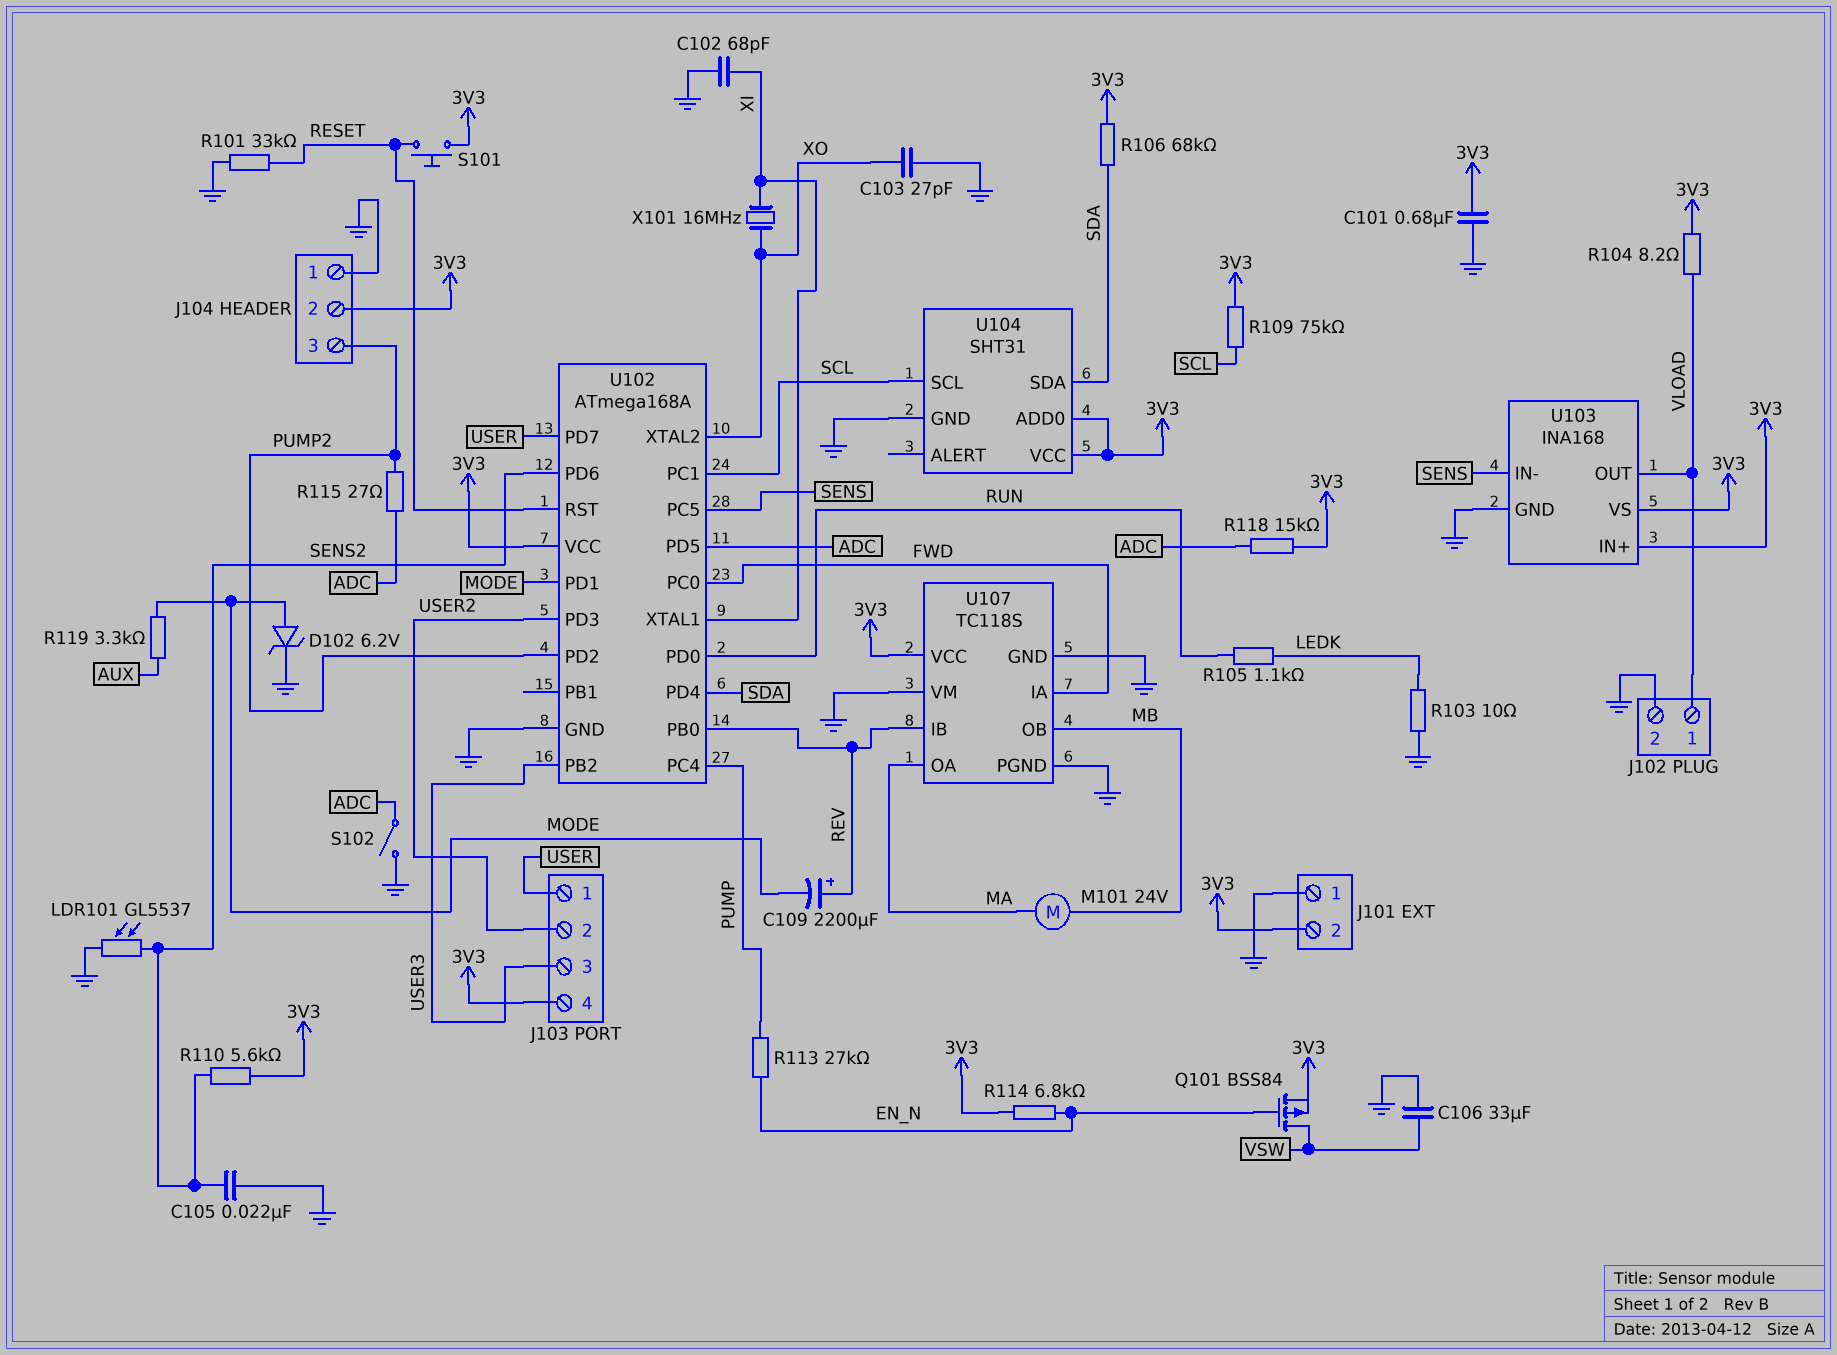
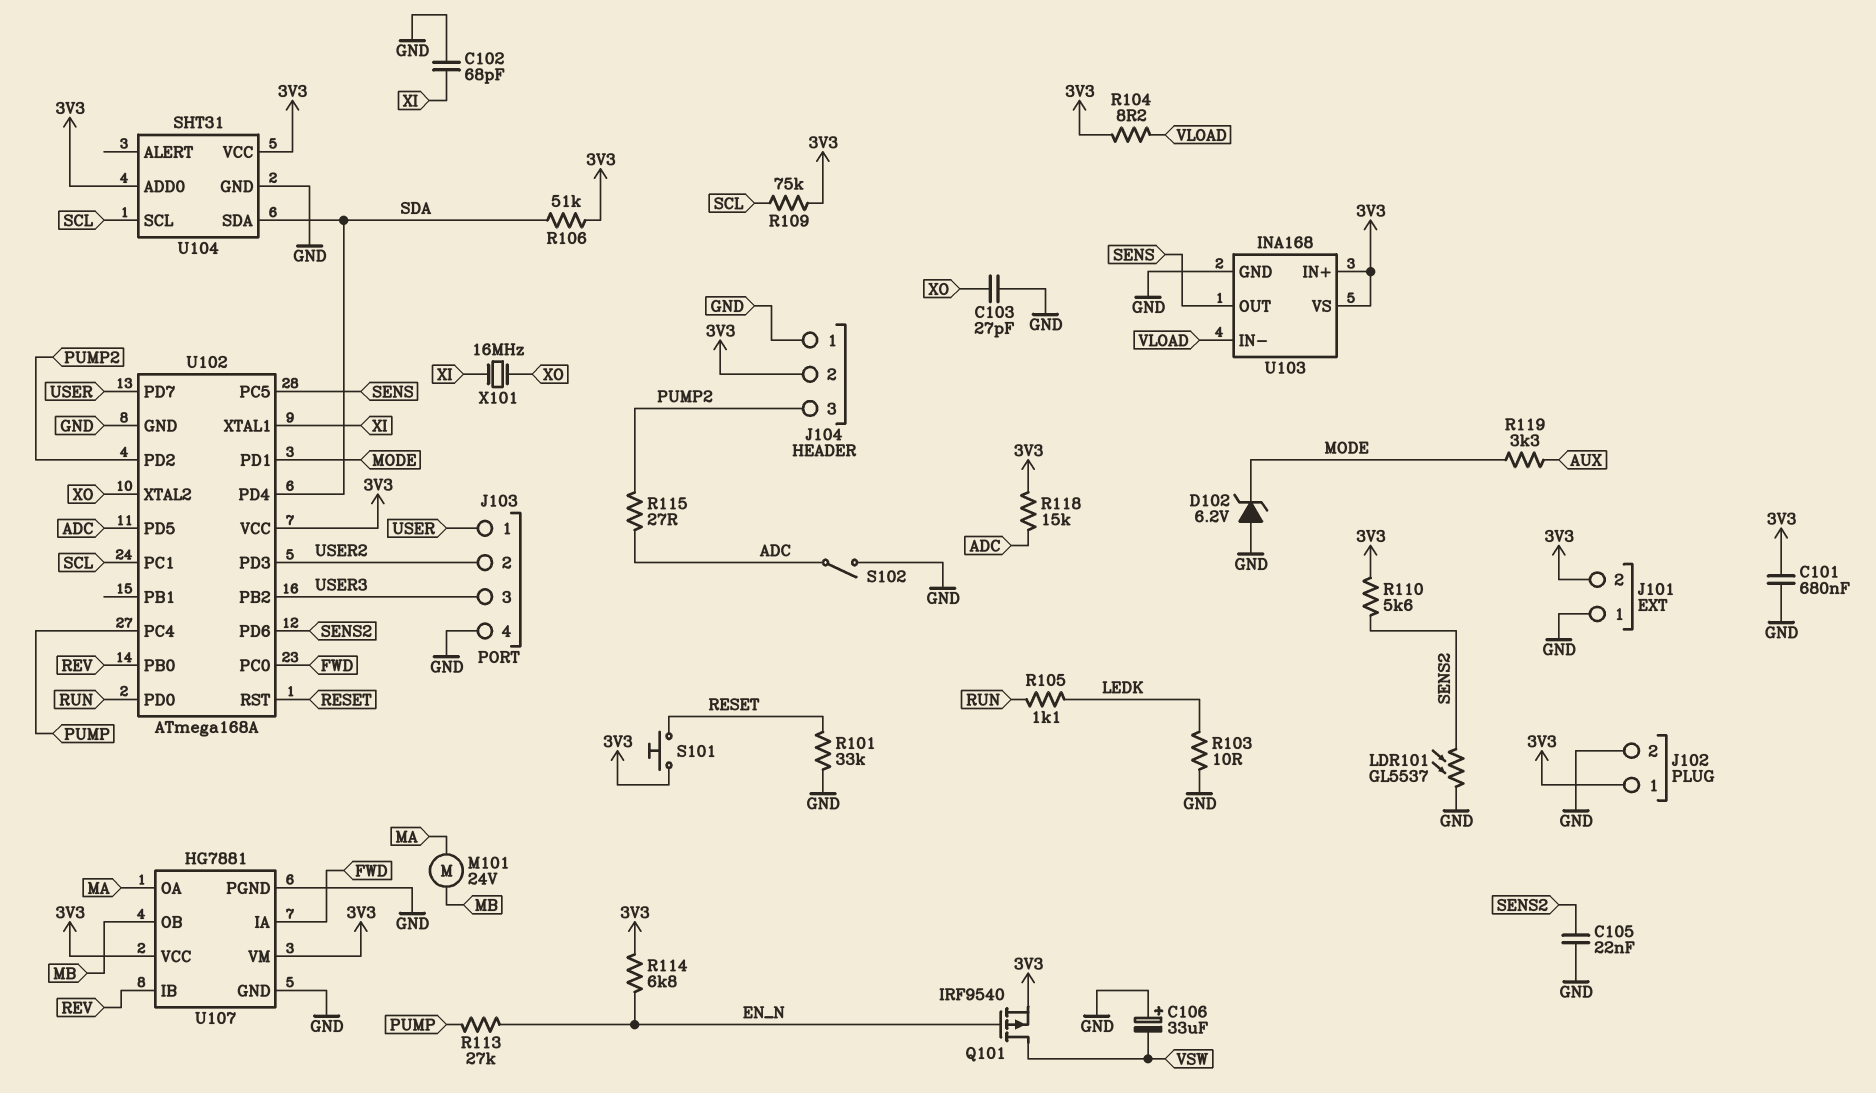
C106: 33uF (GND, VSW) -> 33uF (plus GND, minus VSW)
C109: 2200uF (plus REV, minus MODE) -> none
D102: zener 6.2V (A MODE, K GND) -> zener 6.2V (A GND, K MODE)
J102 pin 1: VLOAD -> 3V3
J103 pin 4: 3V3 -> GND
Q101: PMOS BSS84 (G EN_N, D VSW, S 3V3) -> PMOS IRF9540 (G EN_N, D VSW, S 3V3)
R106: 68k (3V3, SDA) -> 51k (3V3, SDA)
U103 pin IN-: SENS -> VLOAD
U103 pin OUT: VLOAD -> SENS
U107: TC118S -> HG7881
U107 pin VM: GND -> 3V3

